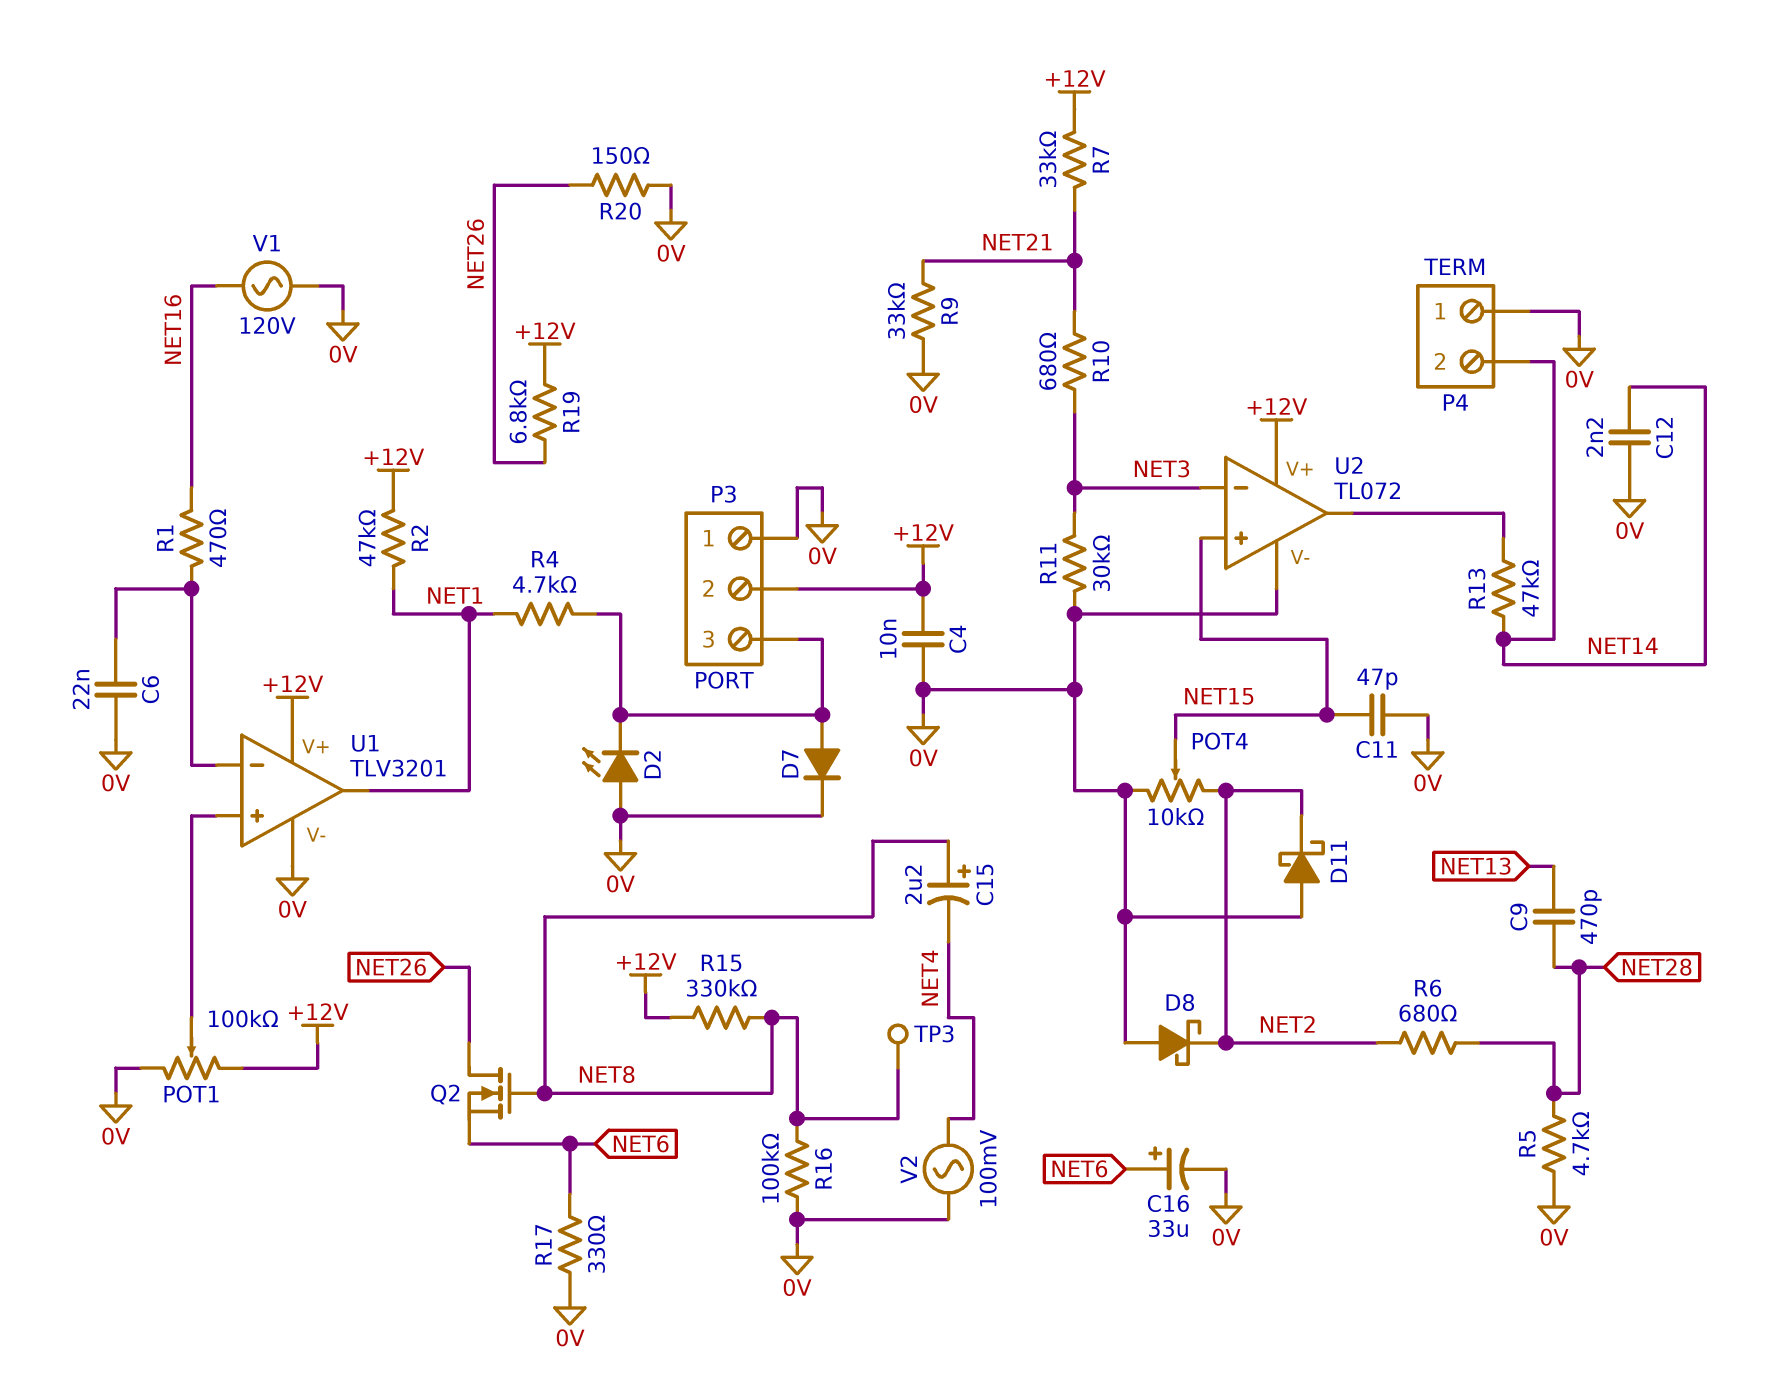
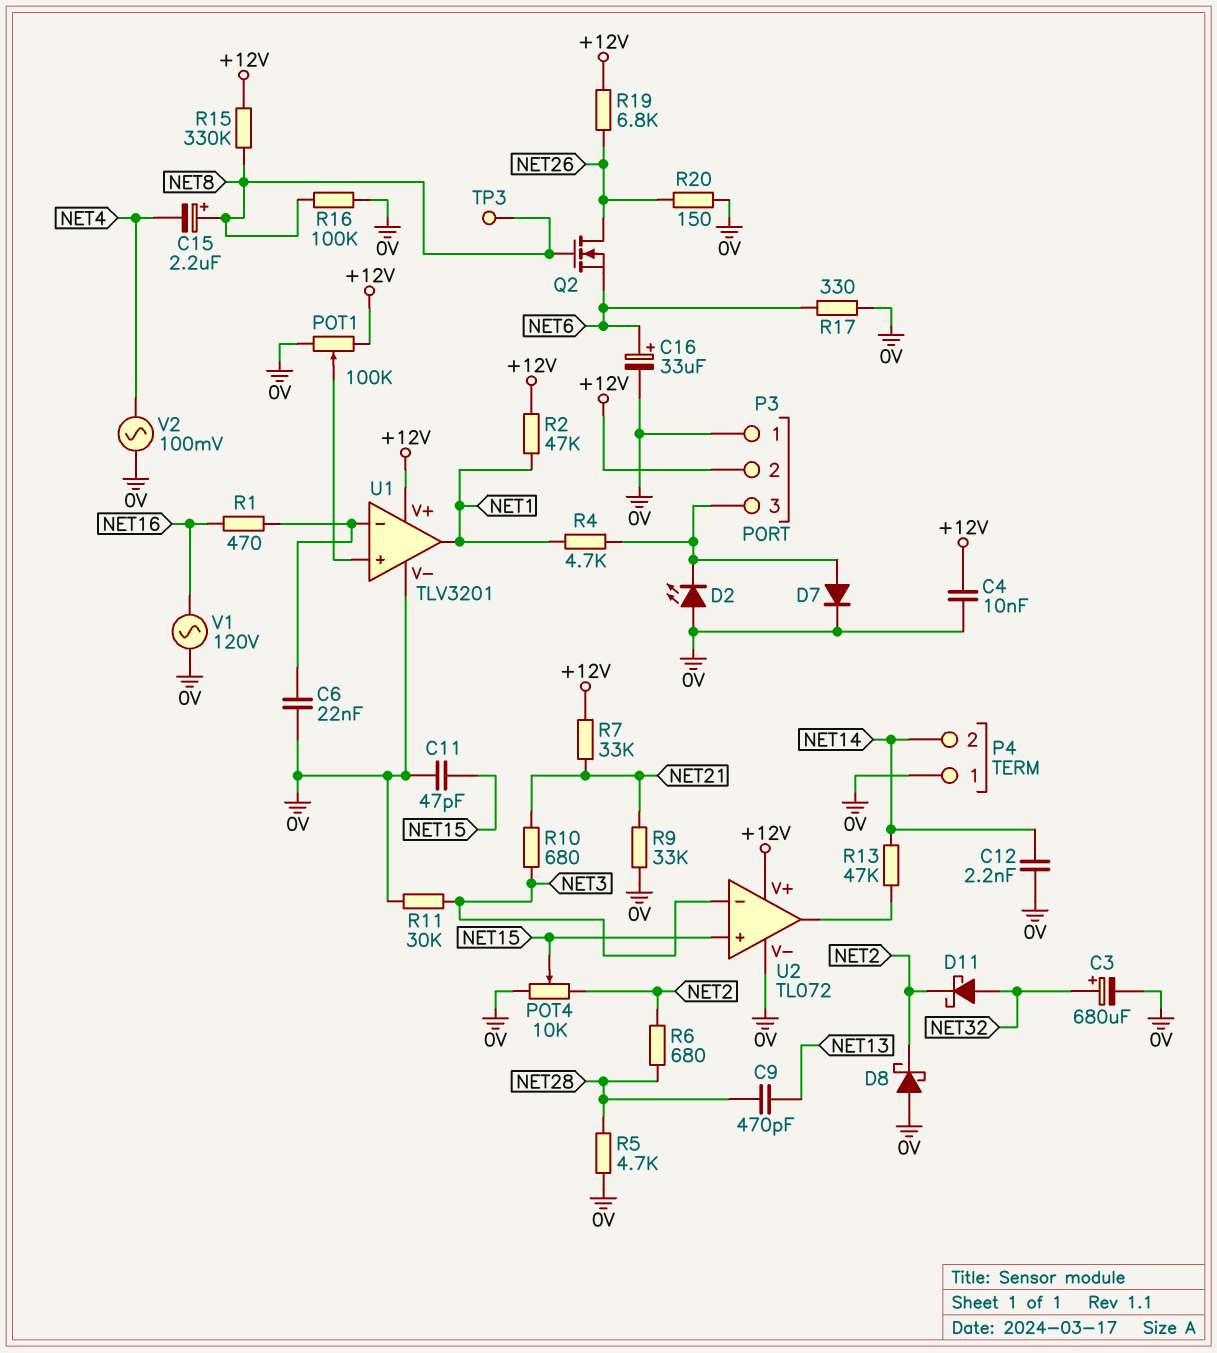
C3: none -> 680uF (plus NET32, minus 0V)
D11: schottky (A 0V, K NET2) -> schottky (A NET32, K NET2)

